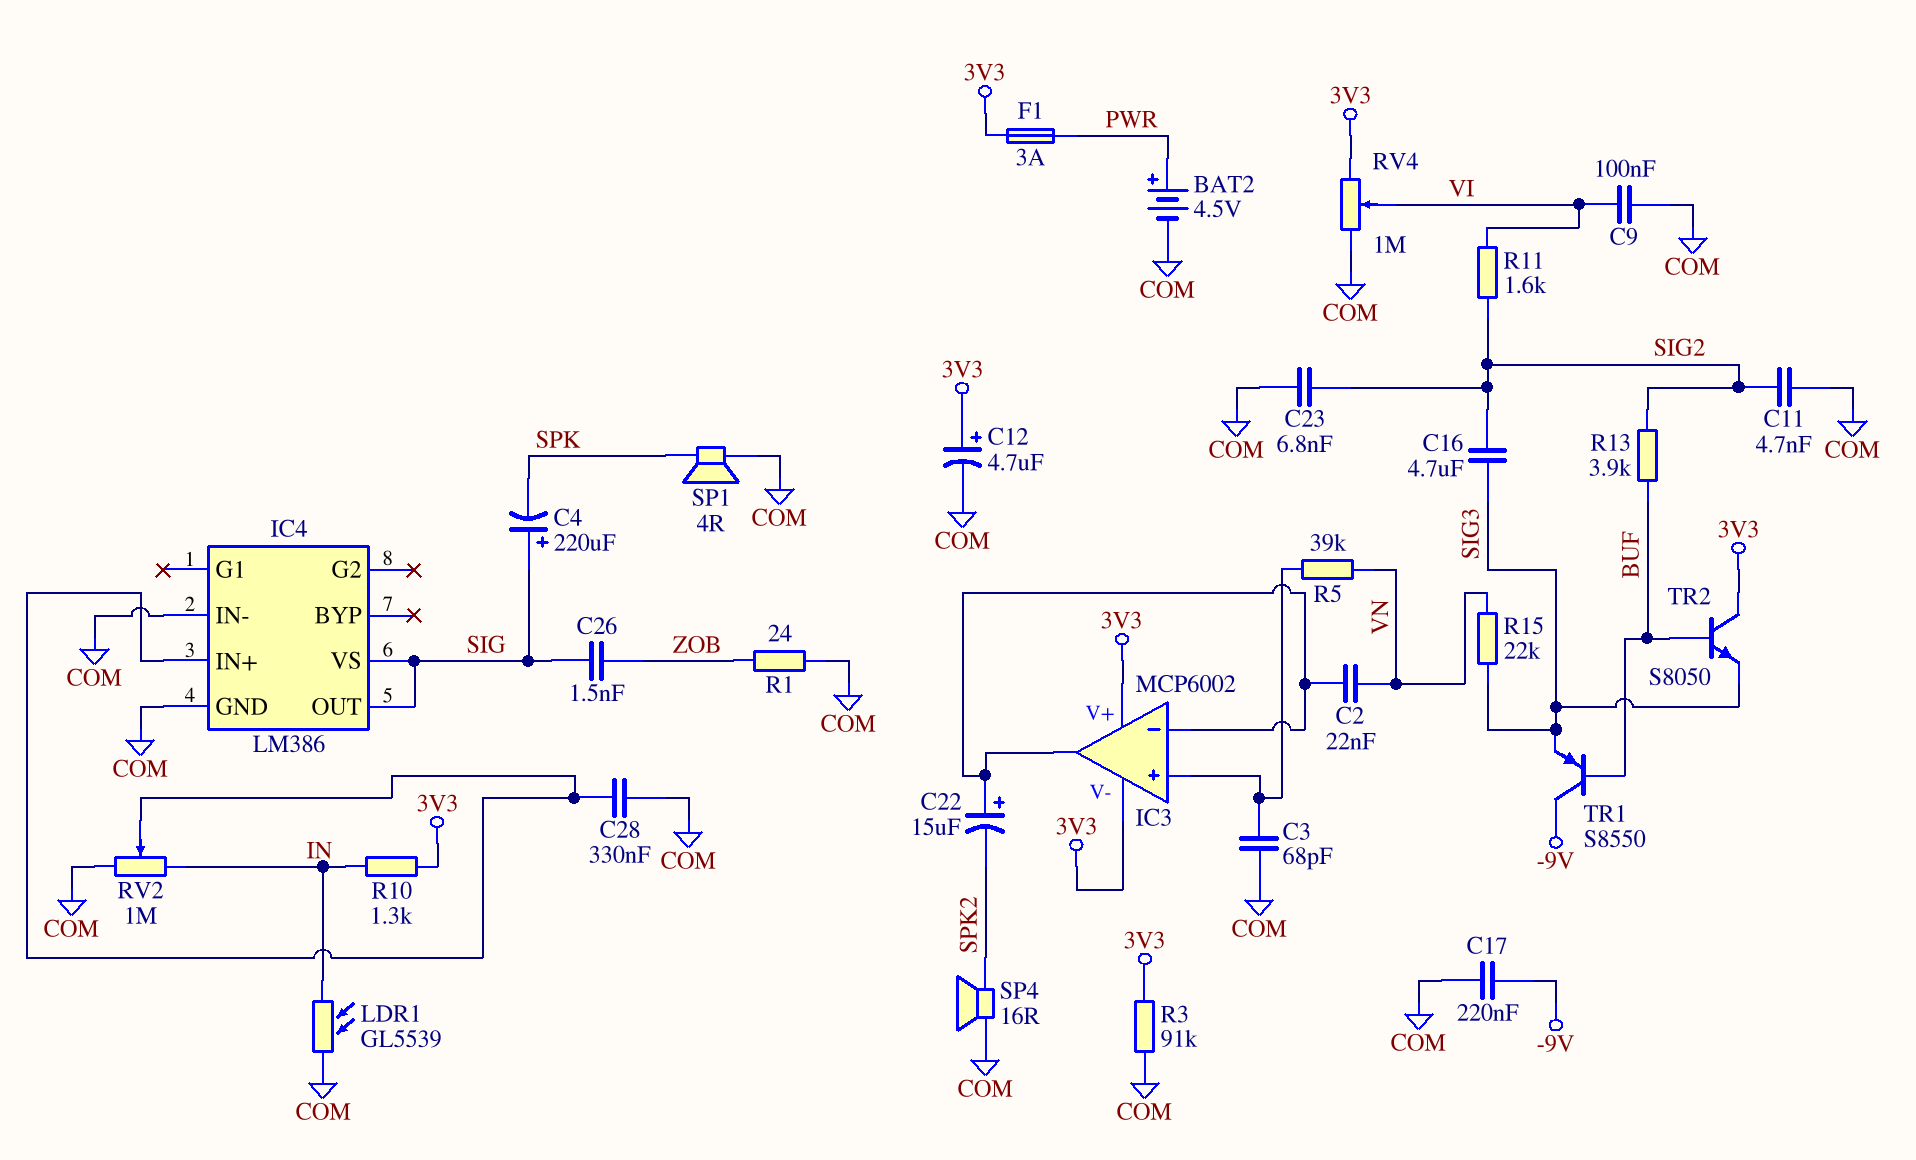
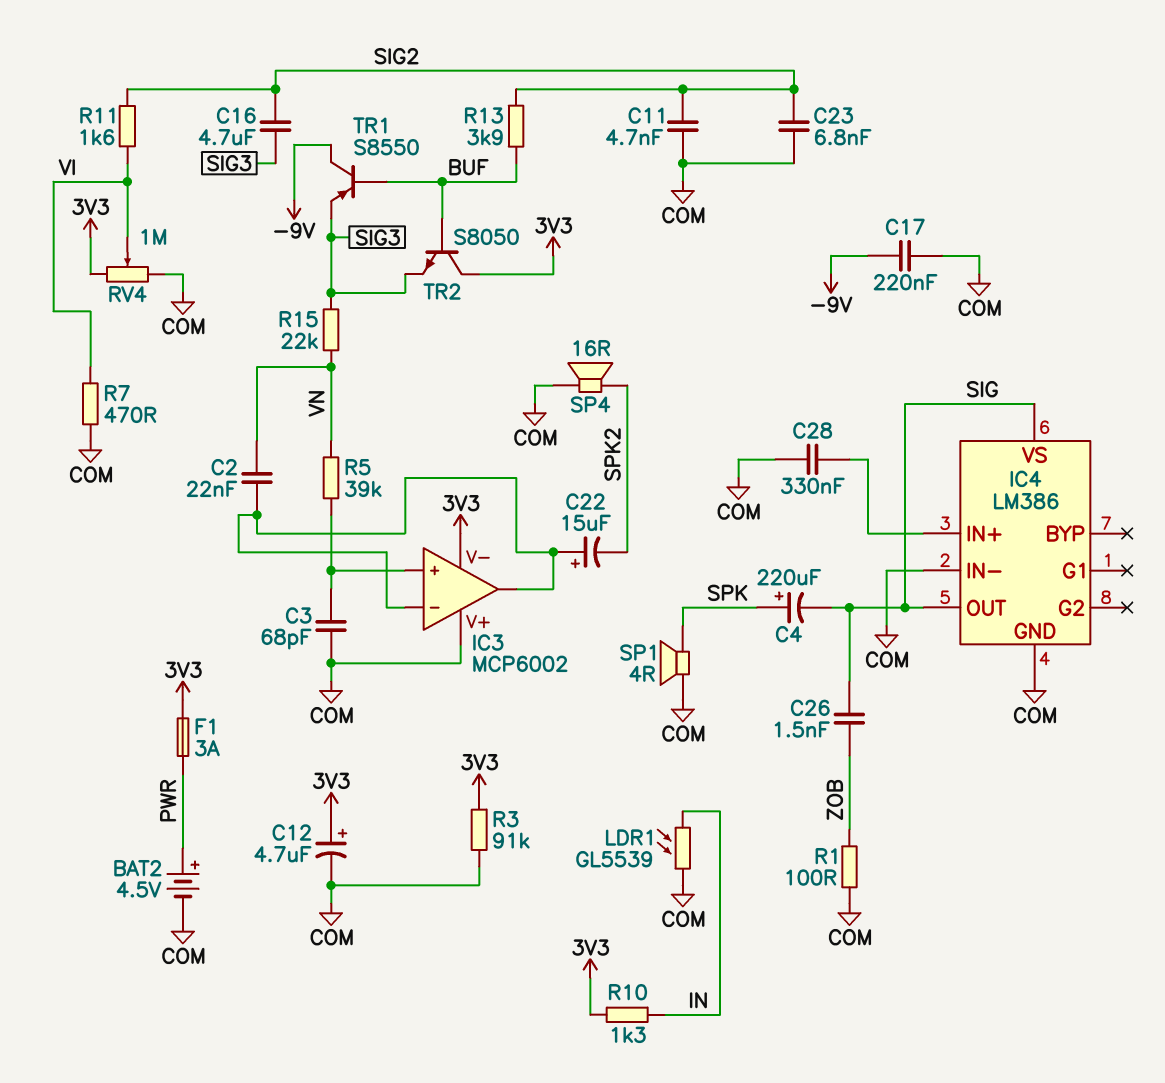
C4: 220uF (plus SIG, minus SPK) -> 220uF (plus SPK, minus SIG)
C9: 100nF (COM, VI) -> none
IC3 pin V+: 3V3 -> COM
R1: 24 (COM, ZOB) -> 100 (COM, ZOB)
R7: none -> 470 (COM, VI)
RV2: 1M (COM, IN, wiper IC4/IN+) -> none

